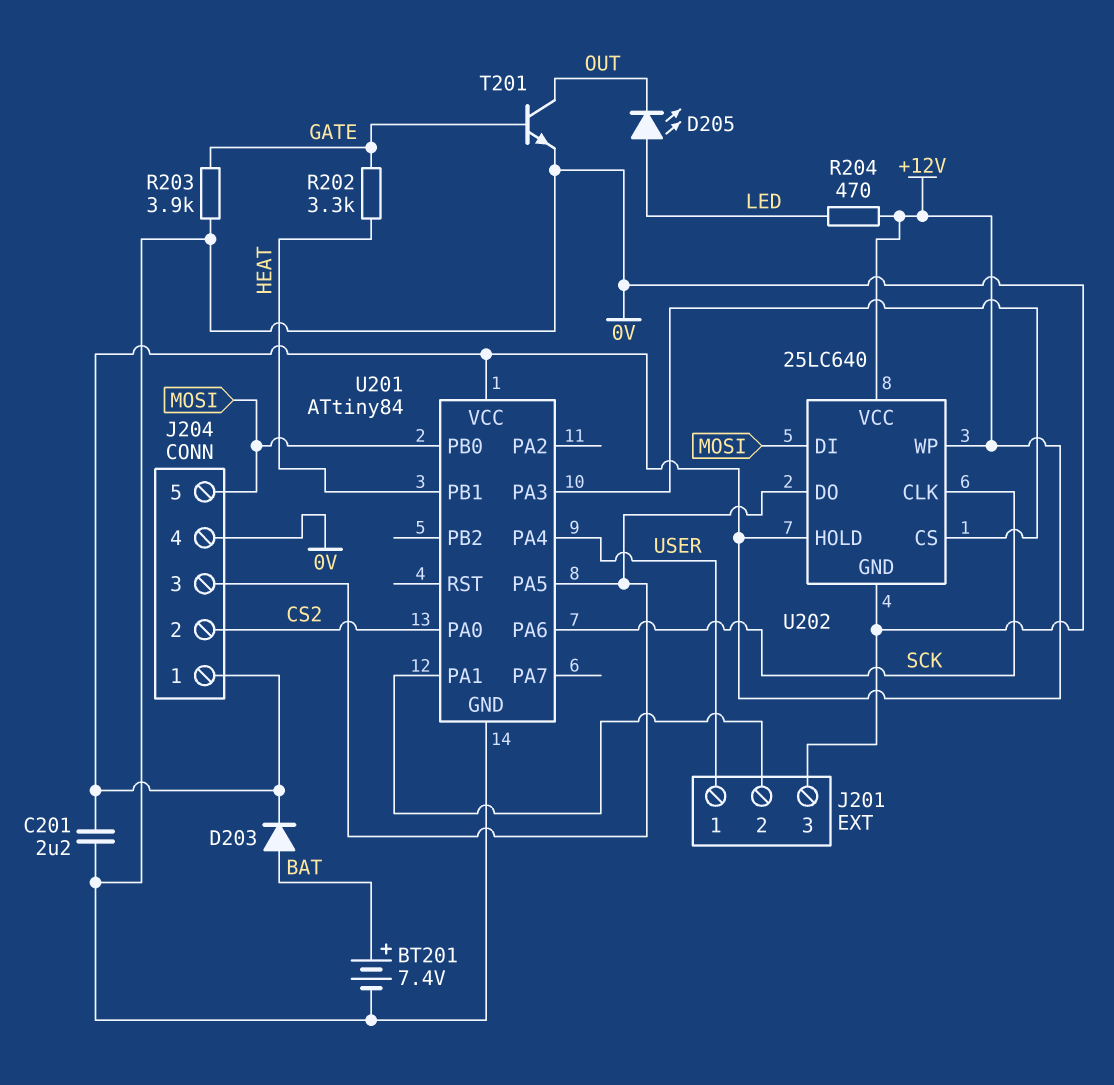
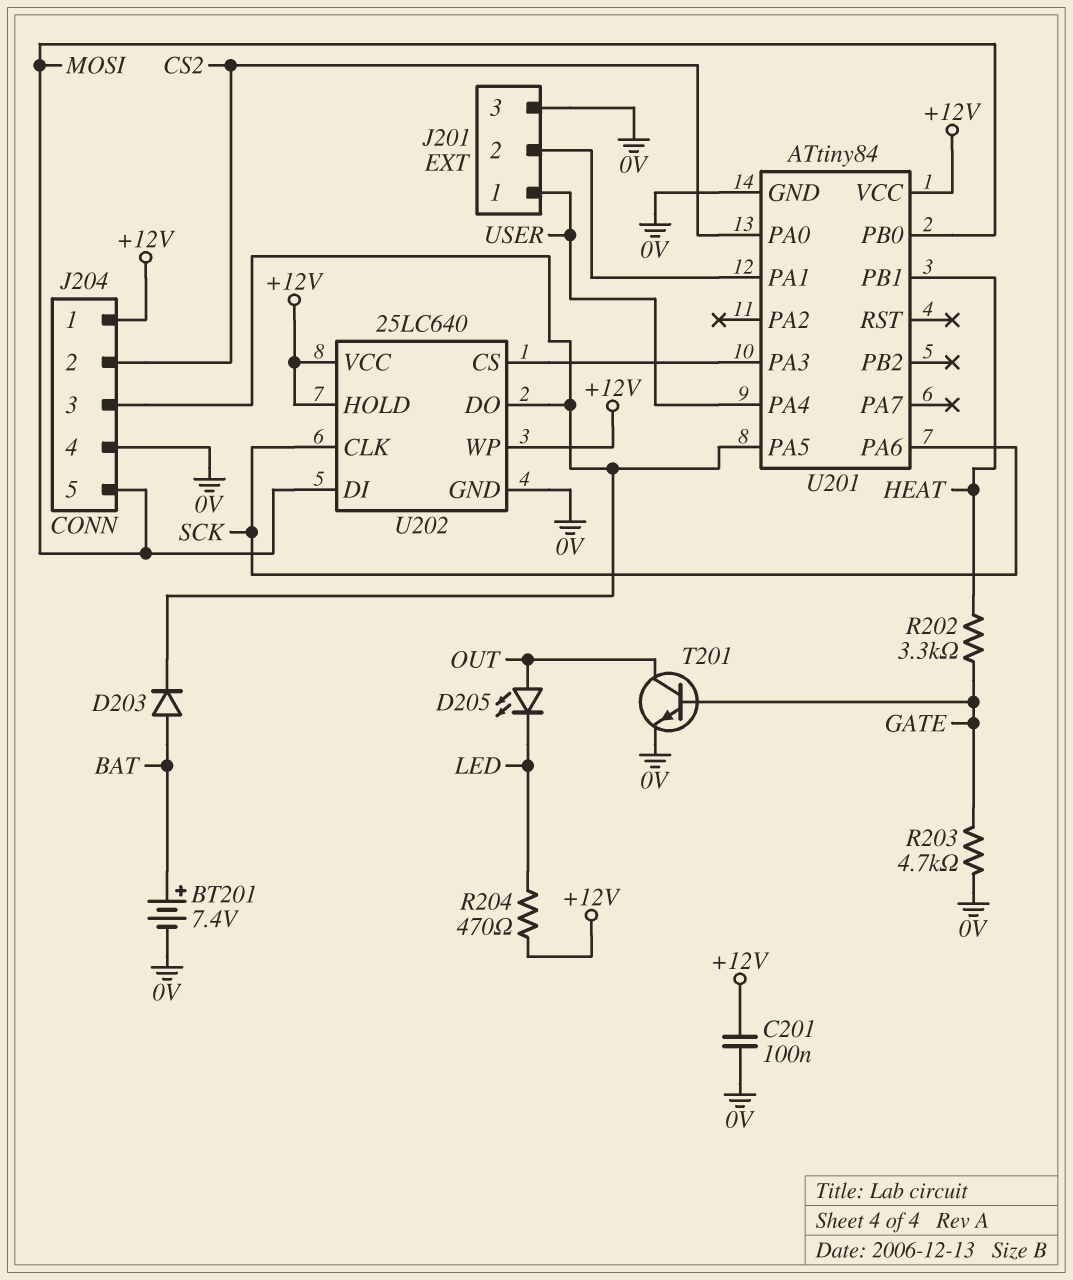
C201: 2.2uF (+12V, 0V) -> 100nF (+12V, 0V)
D203: diode (A BAT, K +12V) -> diode (A BAT, K J204/3)
D205: LED (A LED, K OUT) -> LED (A OUT, K LED)
R203: 3.9k (0V, GATE) -> 4.7k (0V, GATE)

